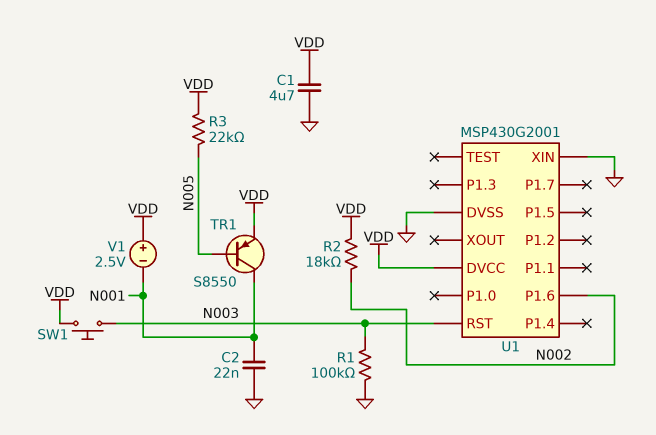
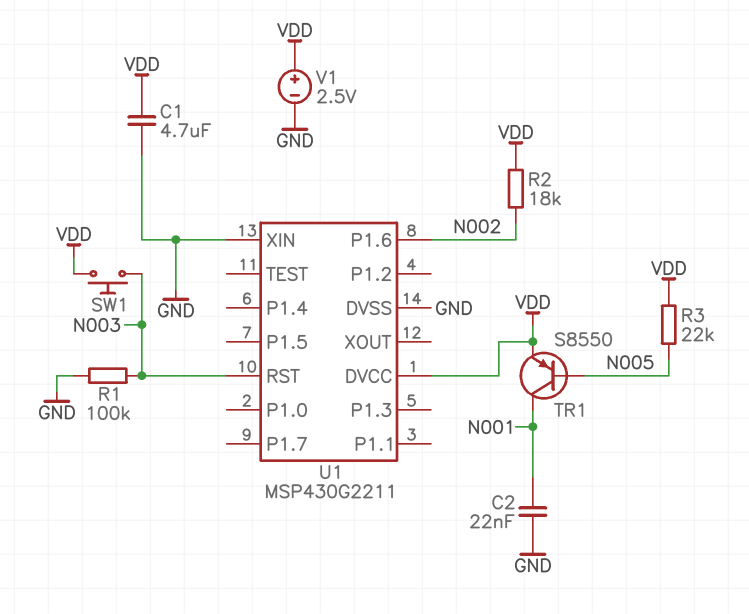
U1: MSP430G2001 -> MSP430G2211
V1: 2.5V (plus VDD, minus N001) -> 2.5V (plus VDD, minus GND)

